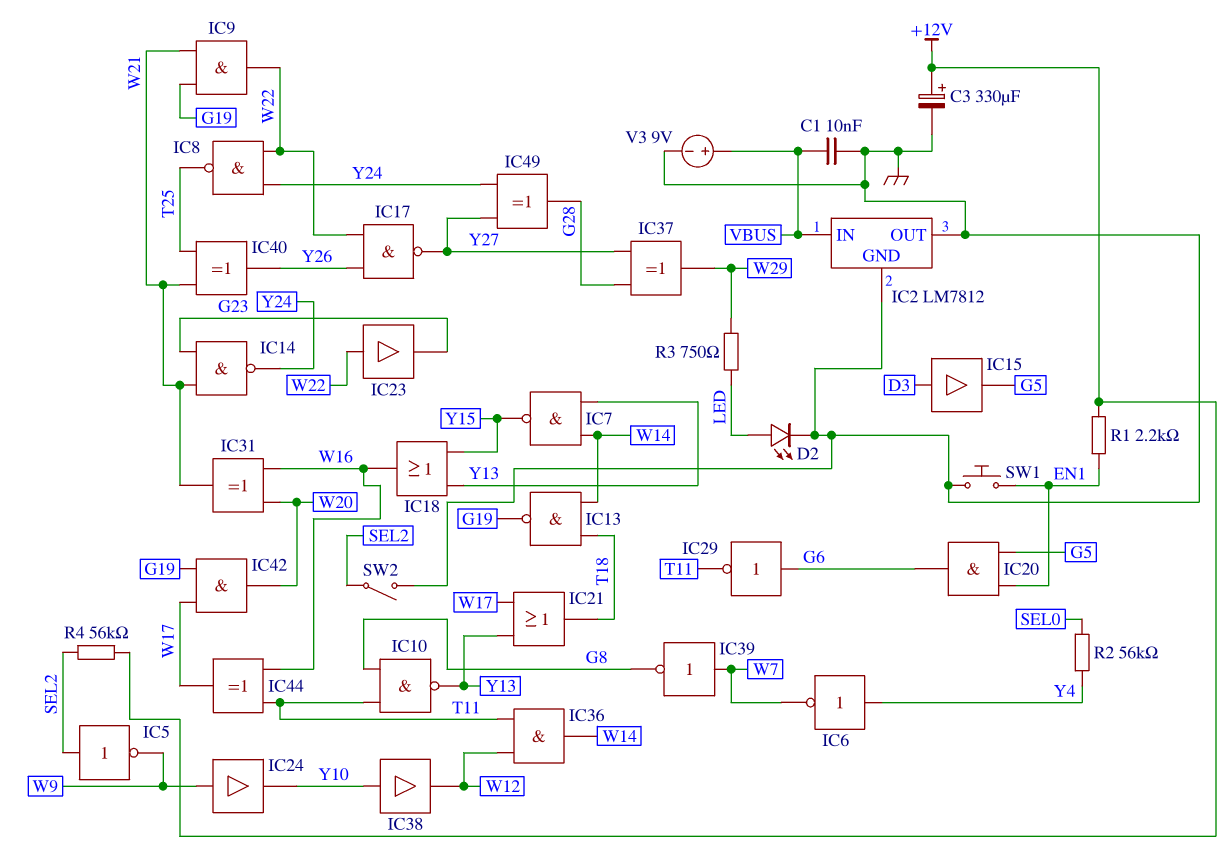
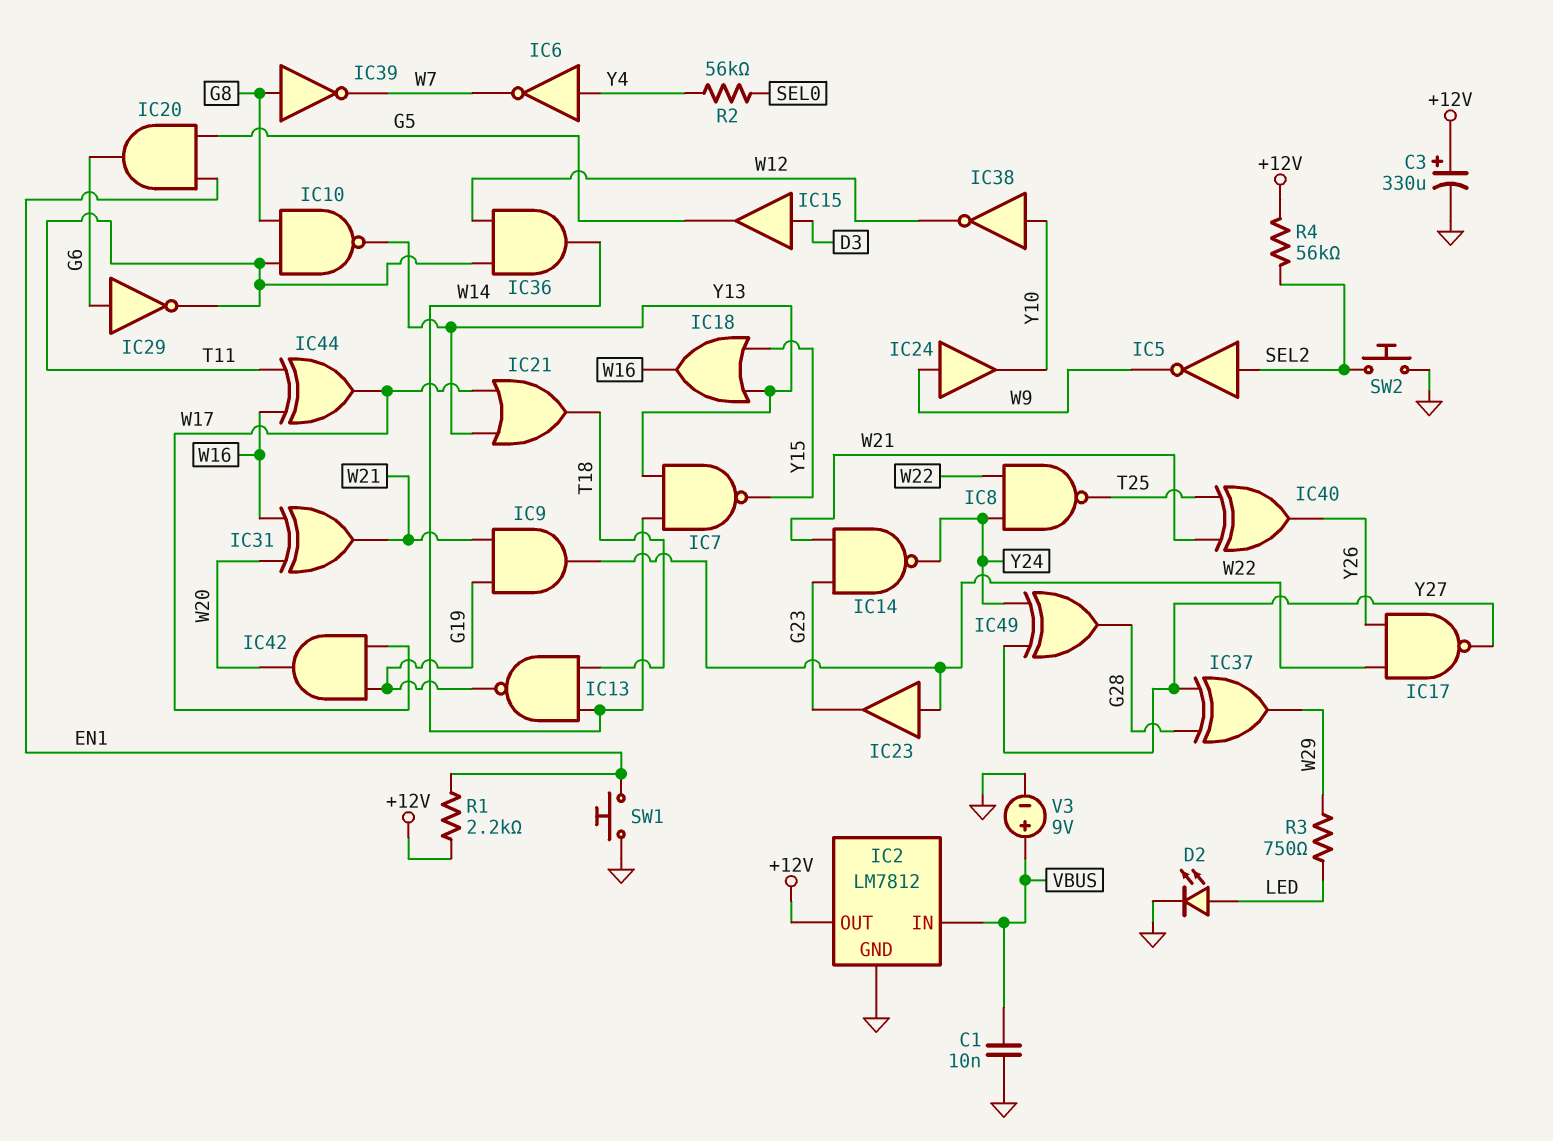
IC2 pin OUT: GND -> +12V
IC38: buffer (in Y10, out W12) -> NOT (in Y10, out W12)
IC39: NOT (in W7, out G8) -> NOT (in G8, out W7)
SW2: switch (GND, SEL2) -> button (GND, SEL2)

